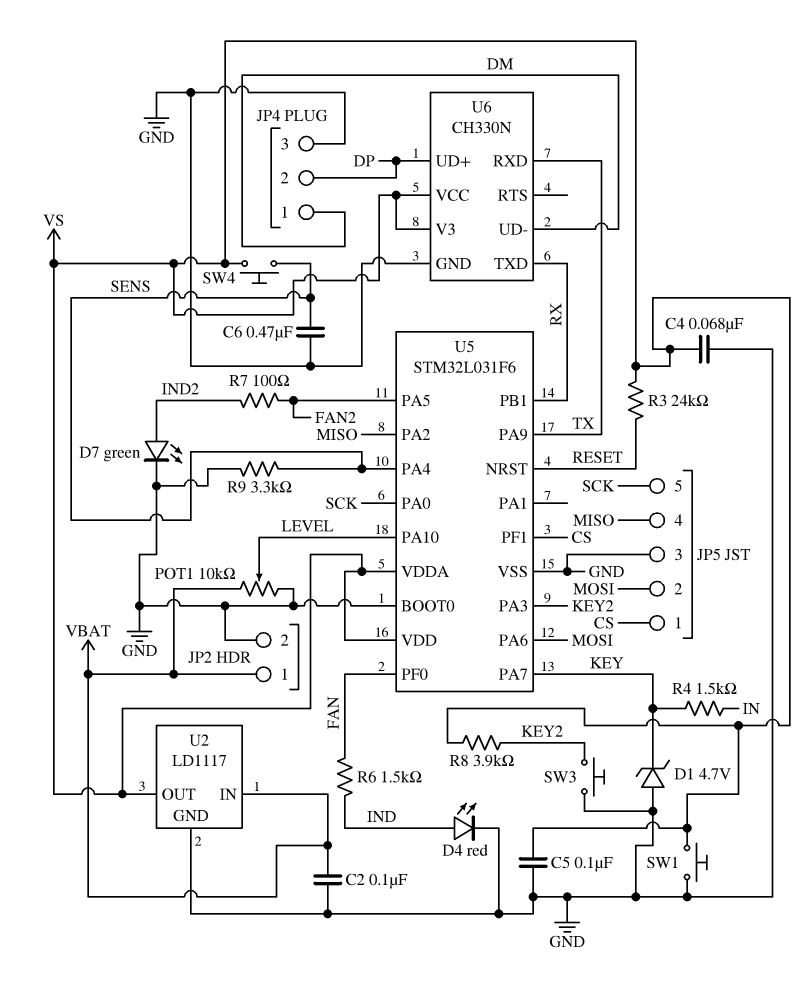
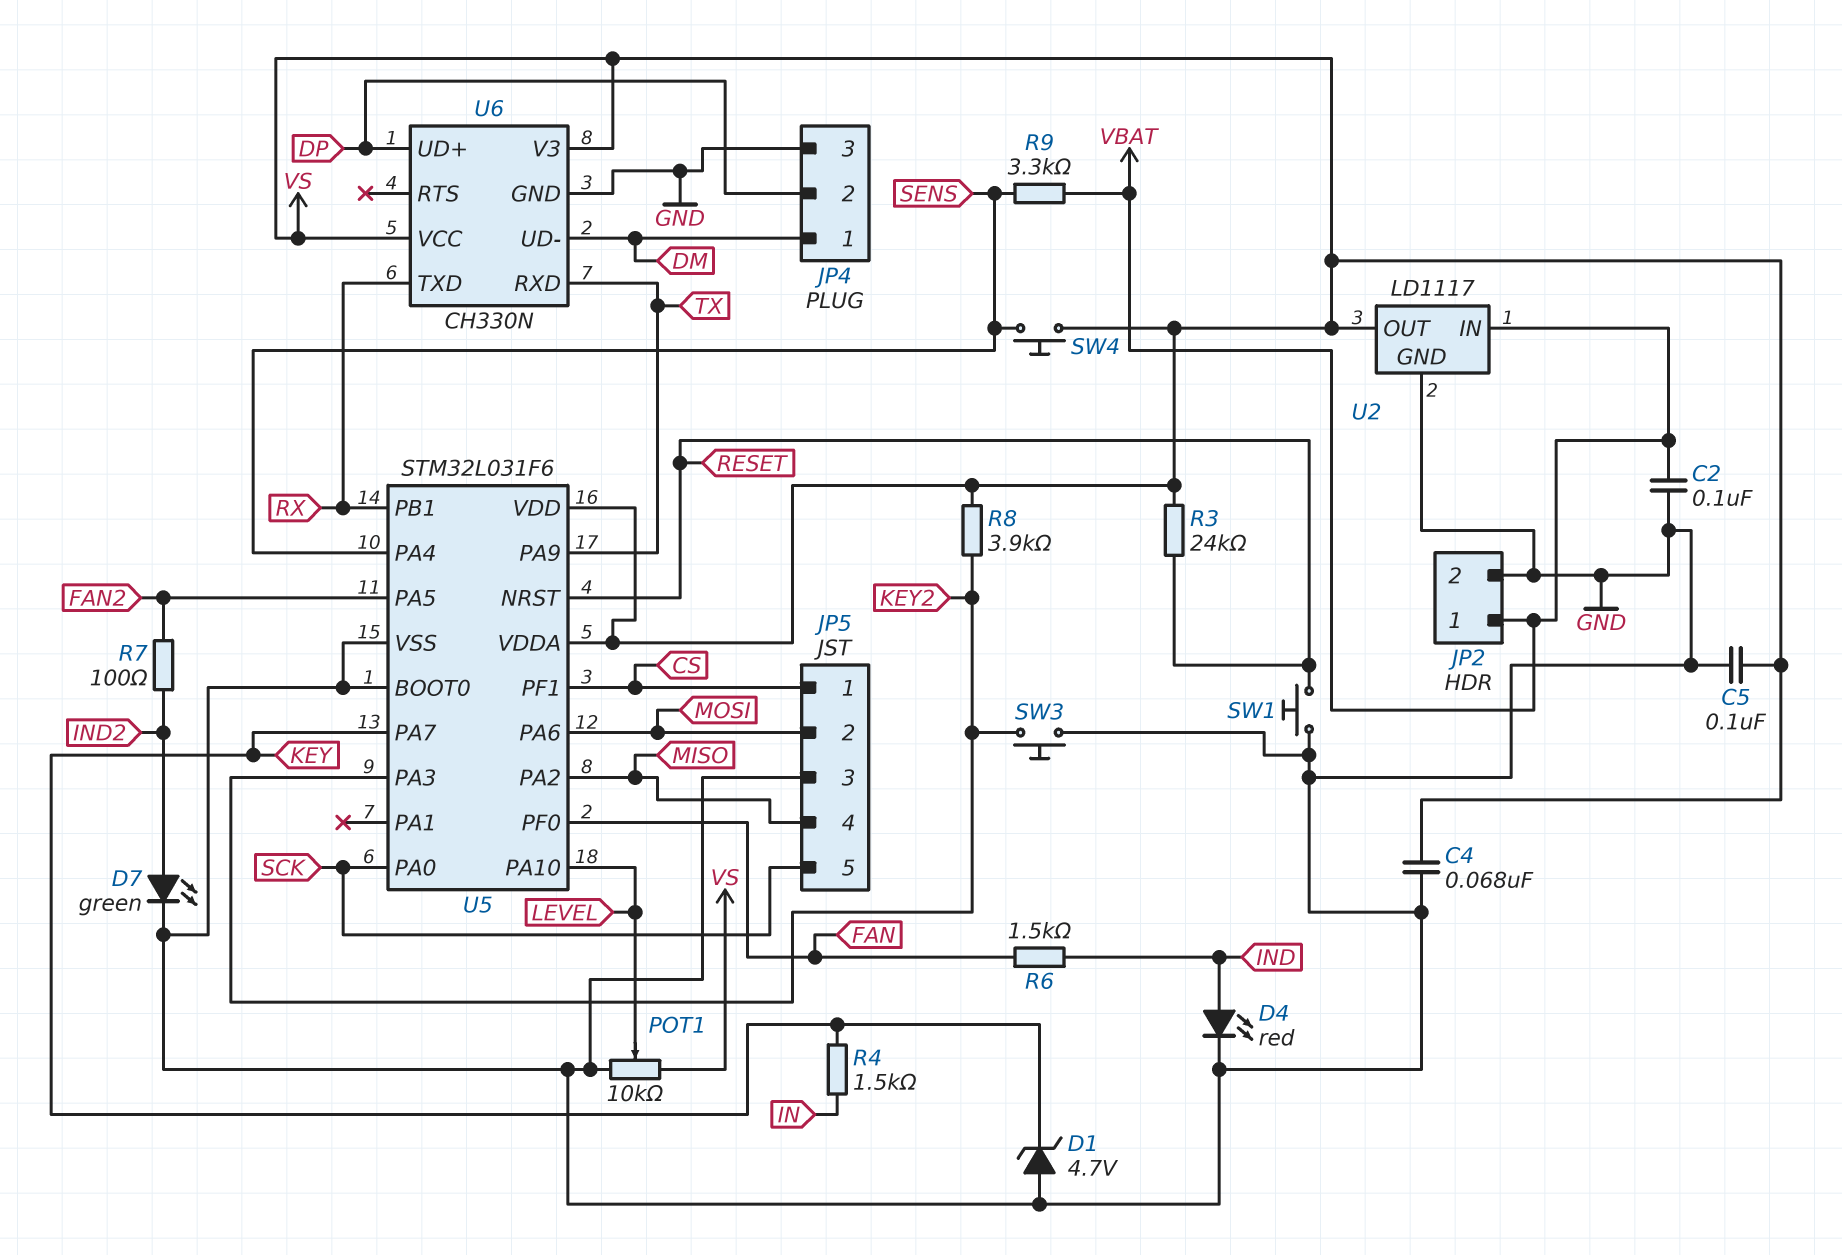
C6: 470nF (GND, SENS) -> none
POT1: 10k (GND, VBAT, wiper LEVEL) -> 10k (GND, VS, wiper LEVEL)
R9: 3.3k (GND, SENS) -> 3.3k (SENS, VBAT)
SW1: button (GND, VS) -> button (GND, RESET)

